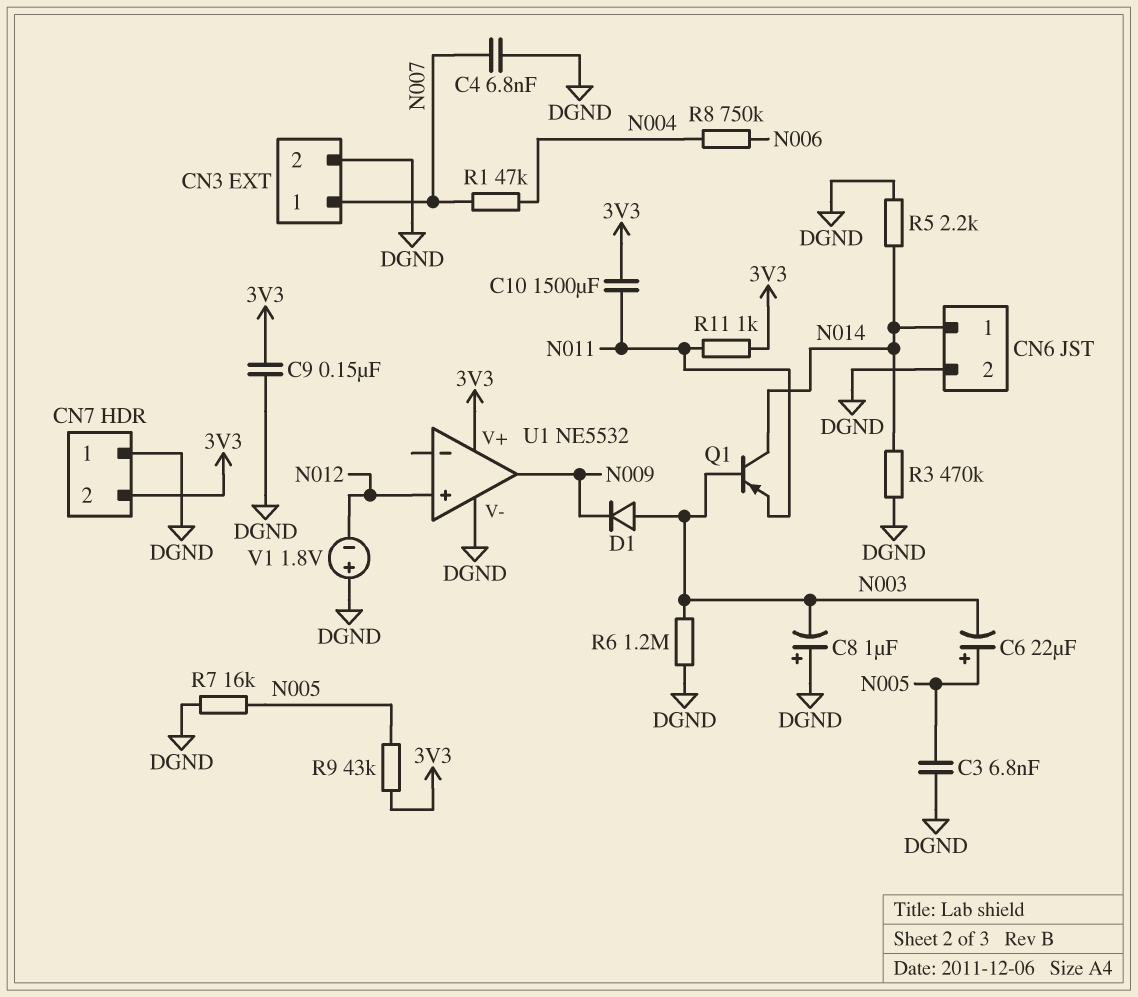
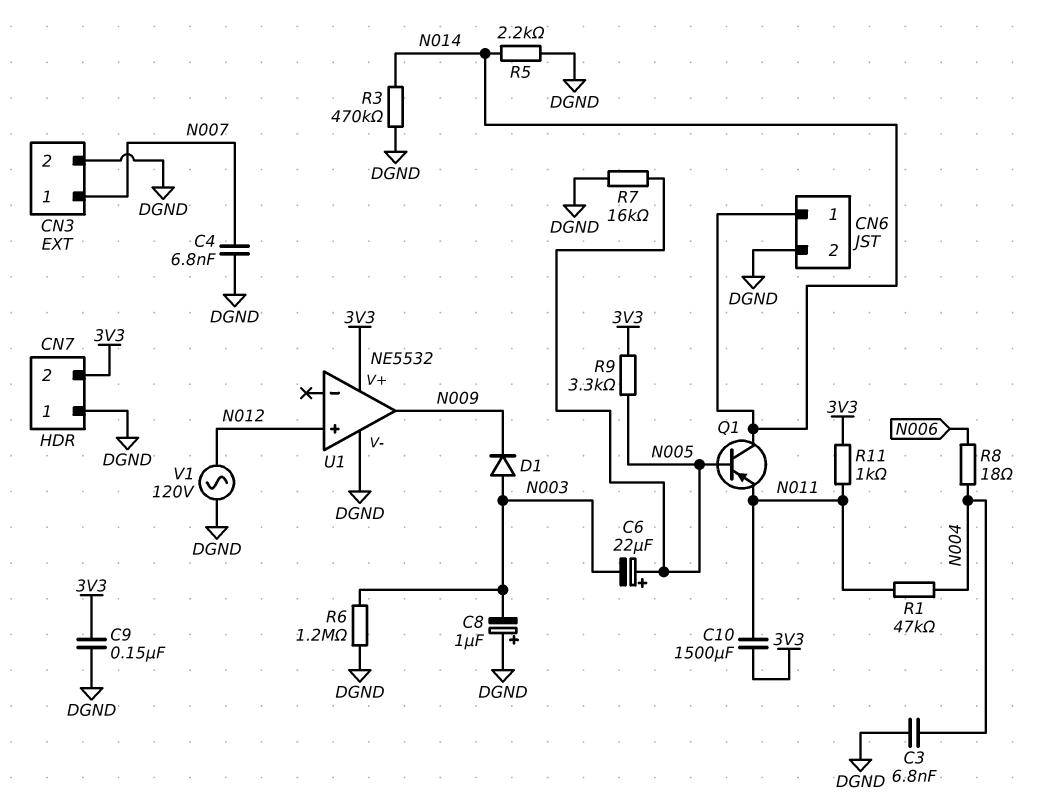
C3: 6.8nF (DGND, N005) -> 6.8nF (DGND, N004)
Q1: PNP (B N003, C N014, E N011) -> PNP (B N005, C N014, E N011)
R1: 47k (N004, N007) -> 47k (N004, N011)
R8: 750k (N004, N006) -> 18 (N004, N006)
R9: 43k (3V3, N005) -> 3.3k (3V3, N005)
V1: 1.8V (plus DGND, minus N012) -> AC 120V (DGND, N012)

